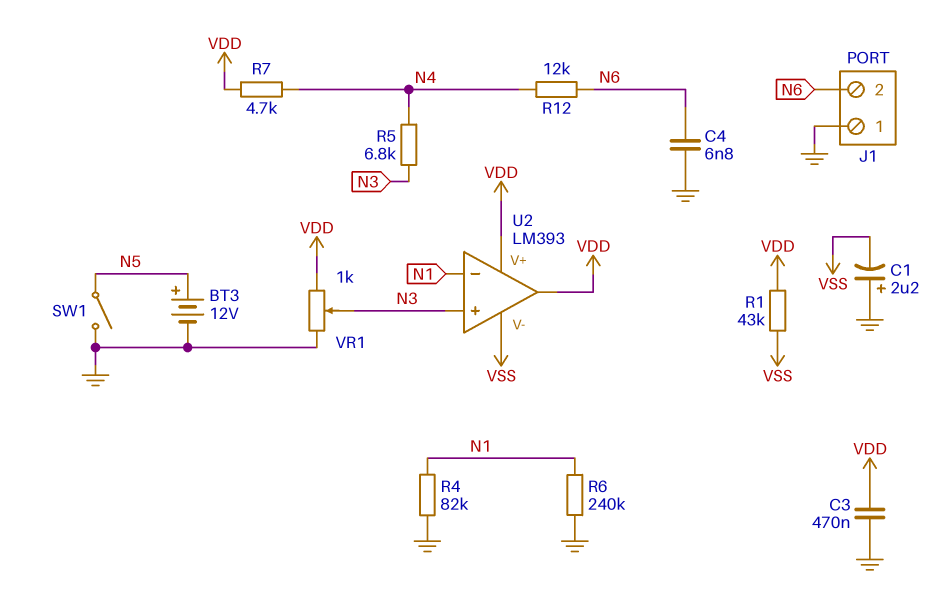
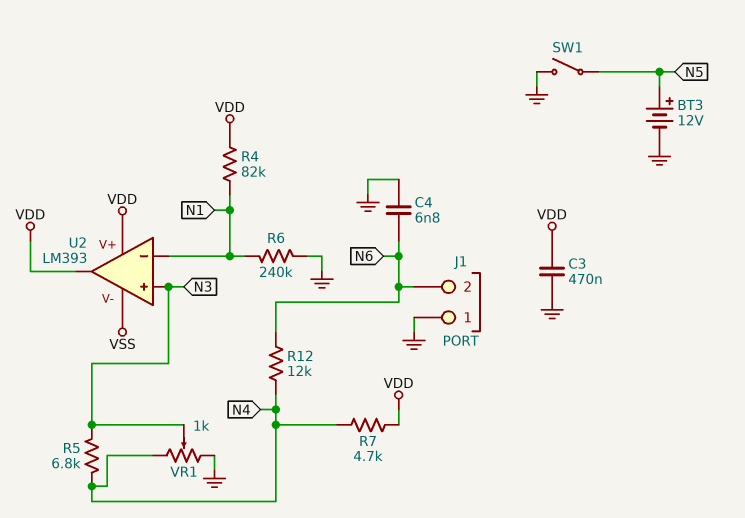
C1: 2.2uF (plus GND, minus VSS) -> none
R1: 43k (VDD, VSS) -> none
R4: 82k (GND, N1) -> 82k (N1, VDD)
VR1: 1k (GND, VDD, wiper N3) -> 1k (GND, N4, wiper N3)

